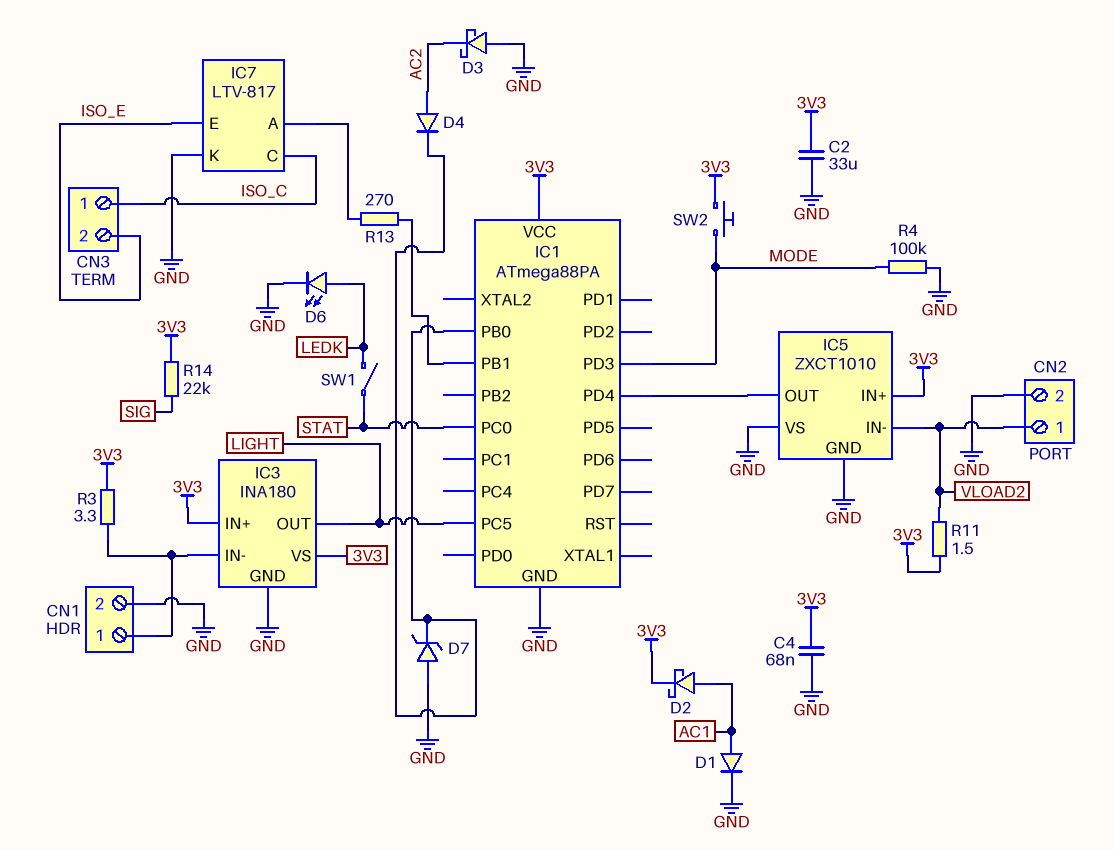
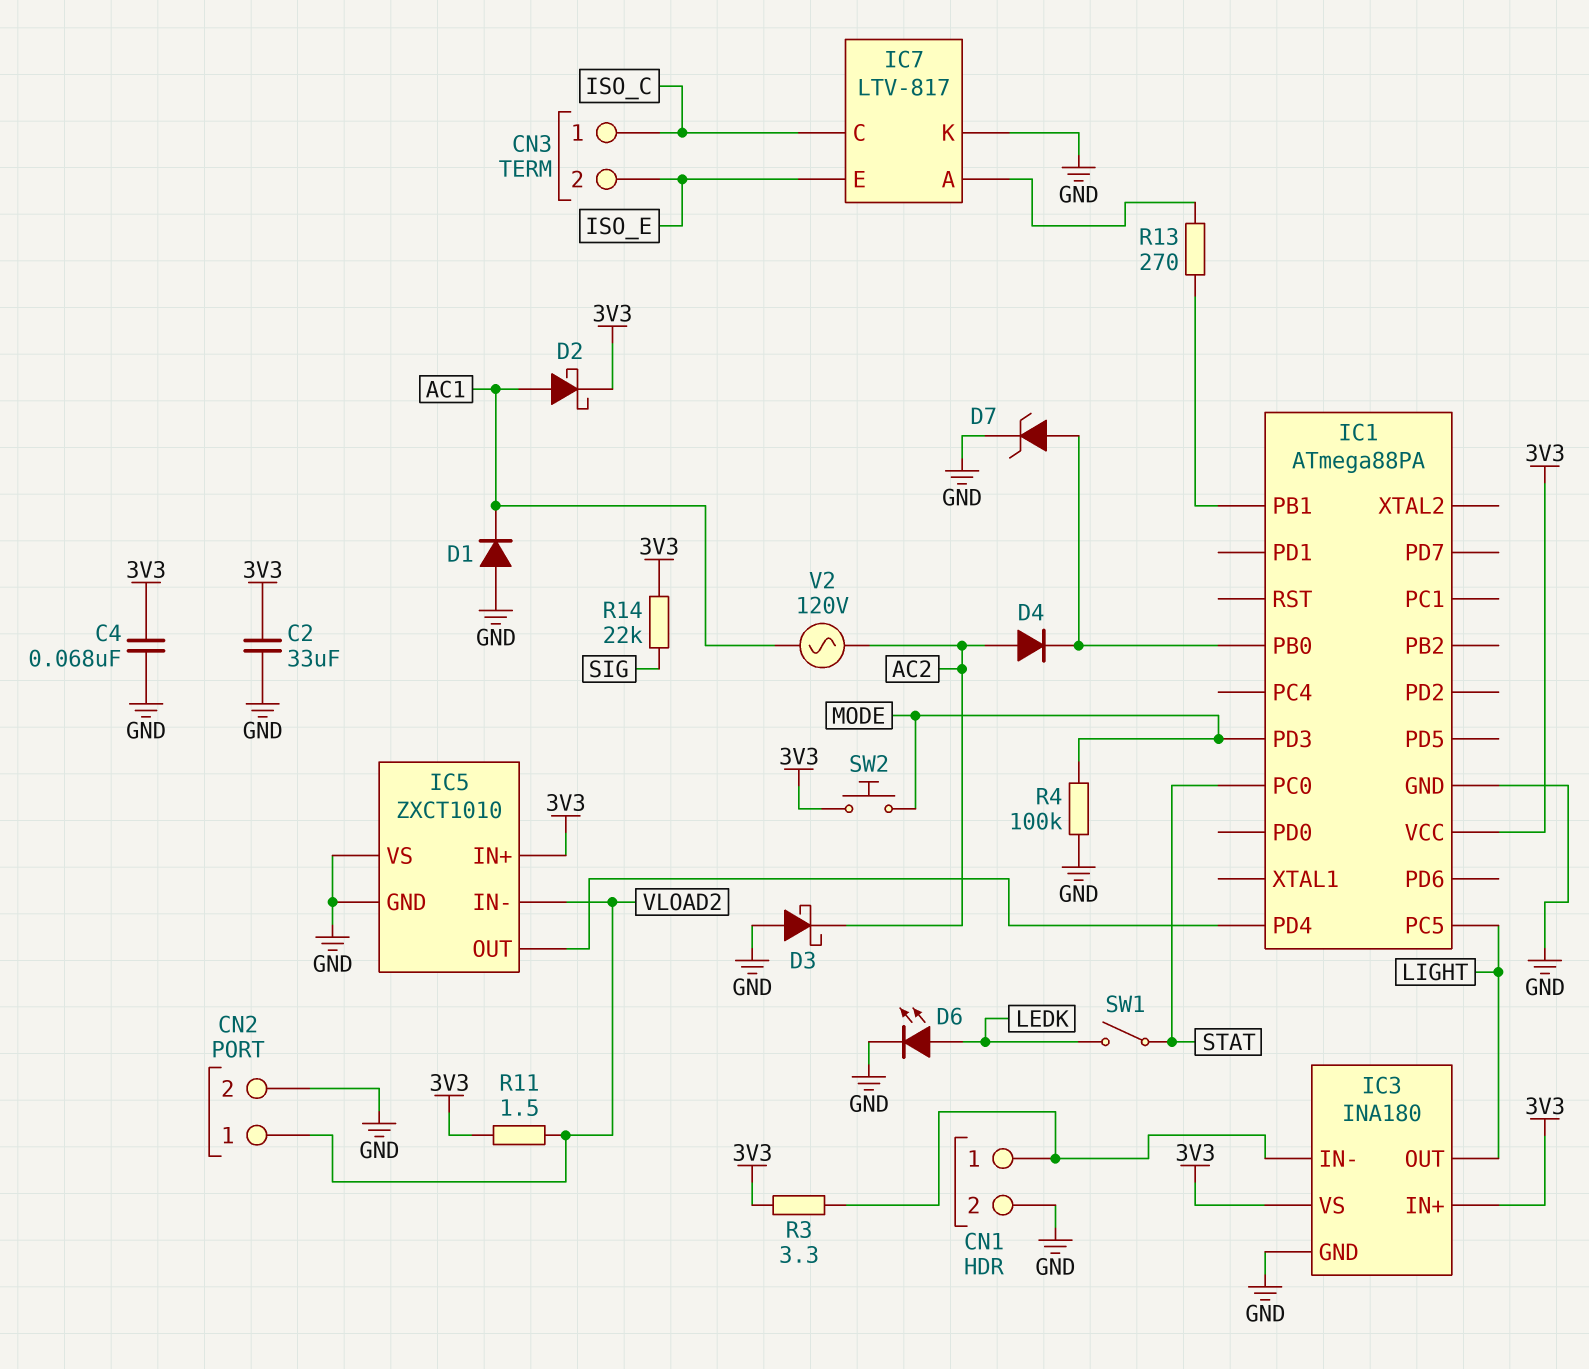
D1: diode (A AC1, K GND) -> diode (A GND, K AC1)
D7: zener (A GND, K IC1/PB0) -> zener (A IC1/PB0, K GND)
V2: none -> AC 120V (AC1, AC2)

